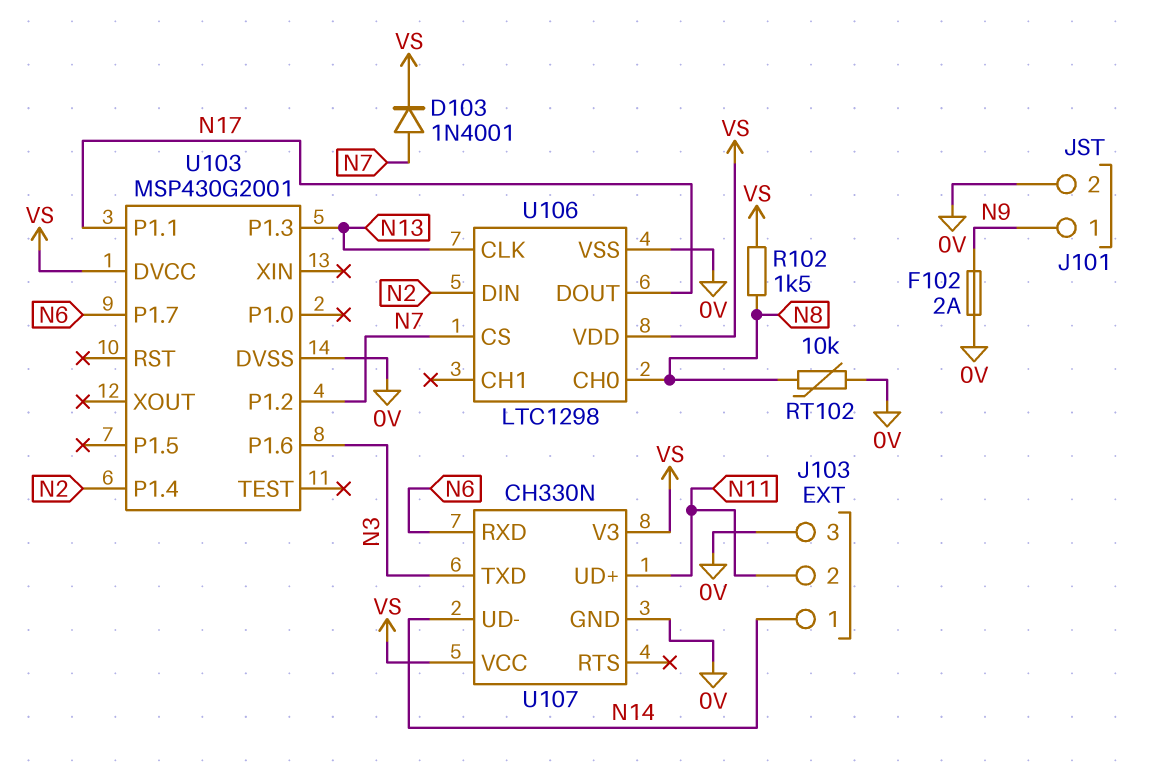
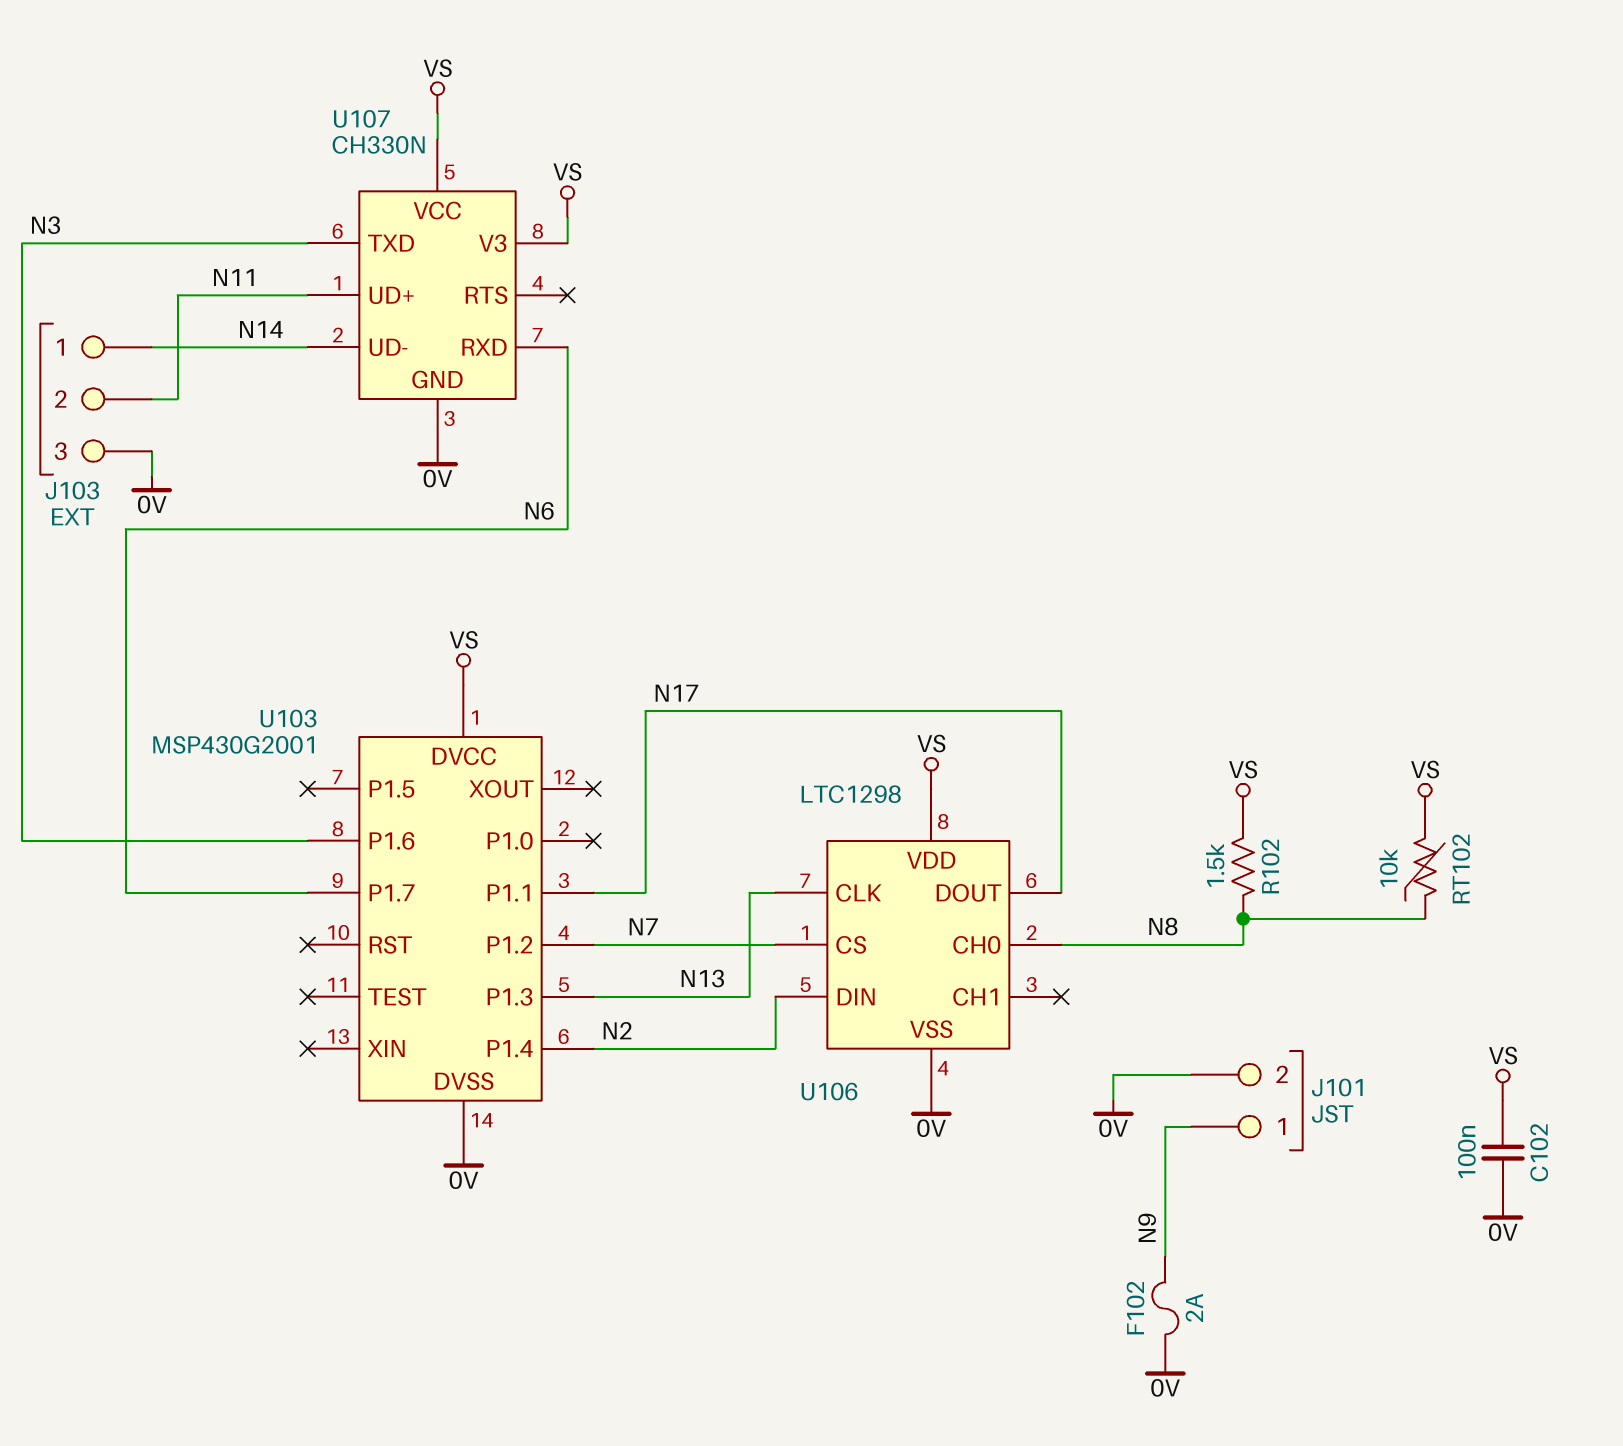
C102: none -> 100nF (0V, VS)
D103: diode 1N4001 (A N7, K VS) -> none
RT102: 10k (0V, N8) -> 10k (N8, VS)

